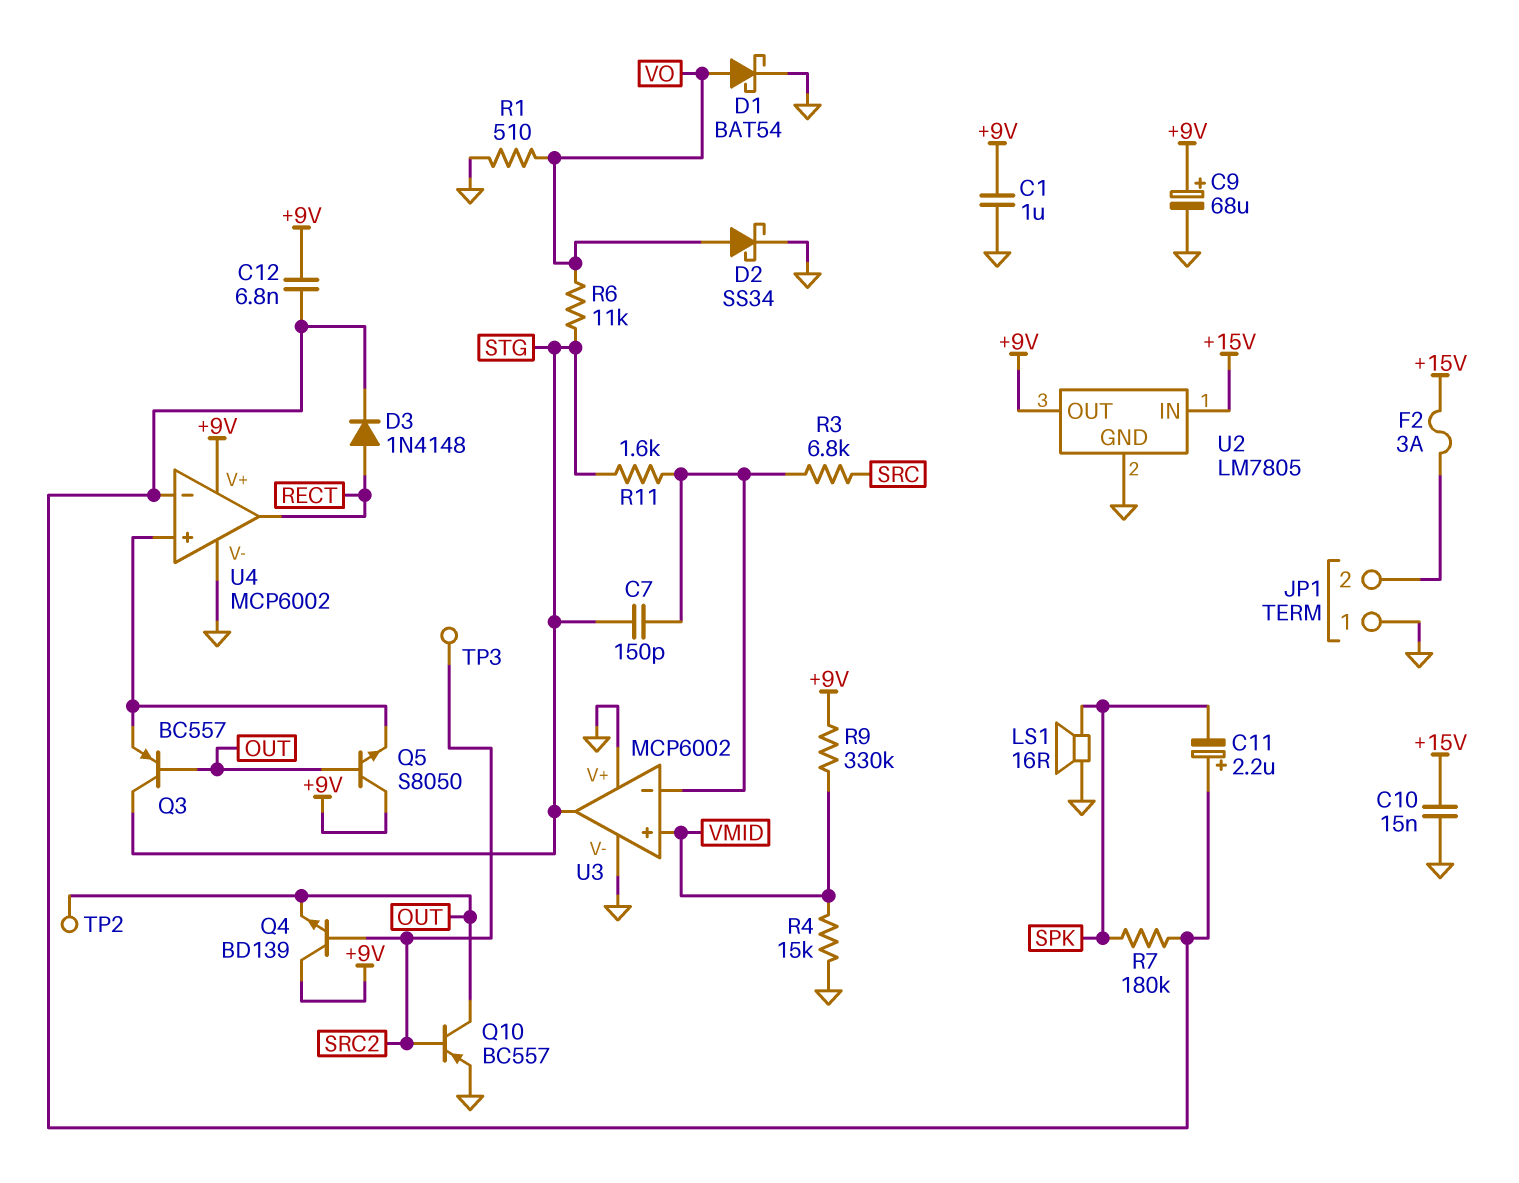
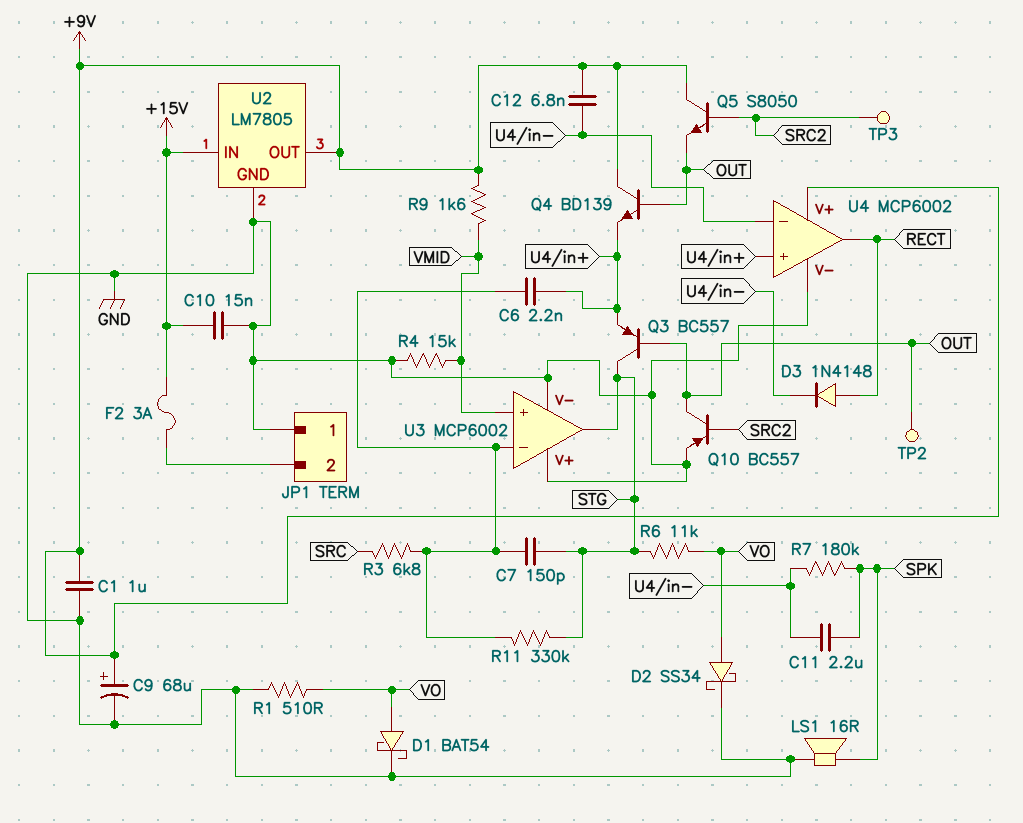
C6: none -> 2.2nF (U3/in-, U4/in+)
C11: 2.2uF (plus U4/in-, minus SPK) -> 2.2uF (SPK, U4/in-)
Q4: NPN BD139 (B SRC2, C +9V, E OUT) -> NPN BD139 (B OUT, C +9V, E U4/in+)
Q5: NPN S8050 (B OUT, C +9V, E U4/in+) -> NPN S8050 (B SRC2, C +9V, E OUT)
R9: 330k (+9V, VMID) -> 1.6k (+9V, VMID)
R11: 1.6k (STG, U3/in-) -> 330k (STG, U3/in-)

